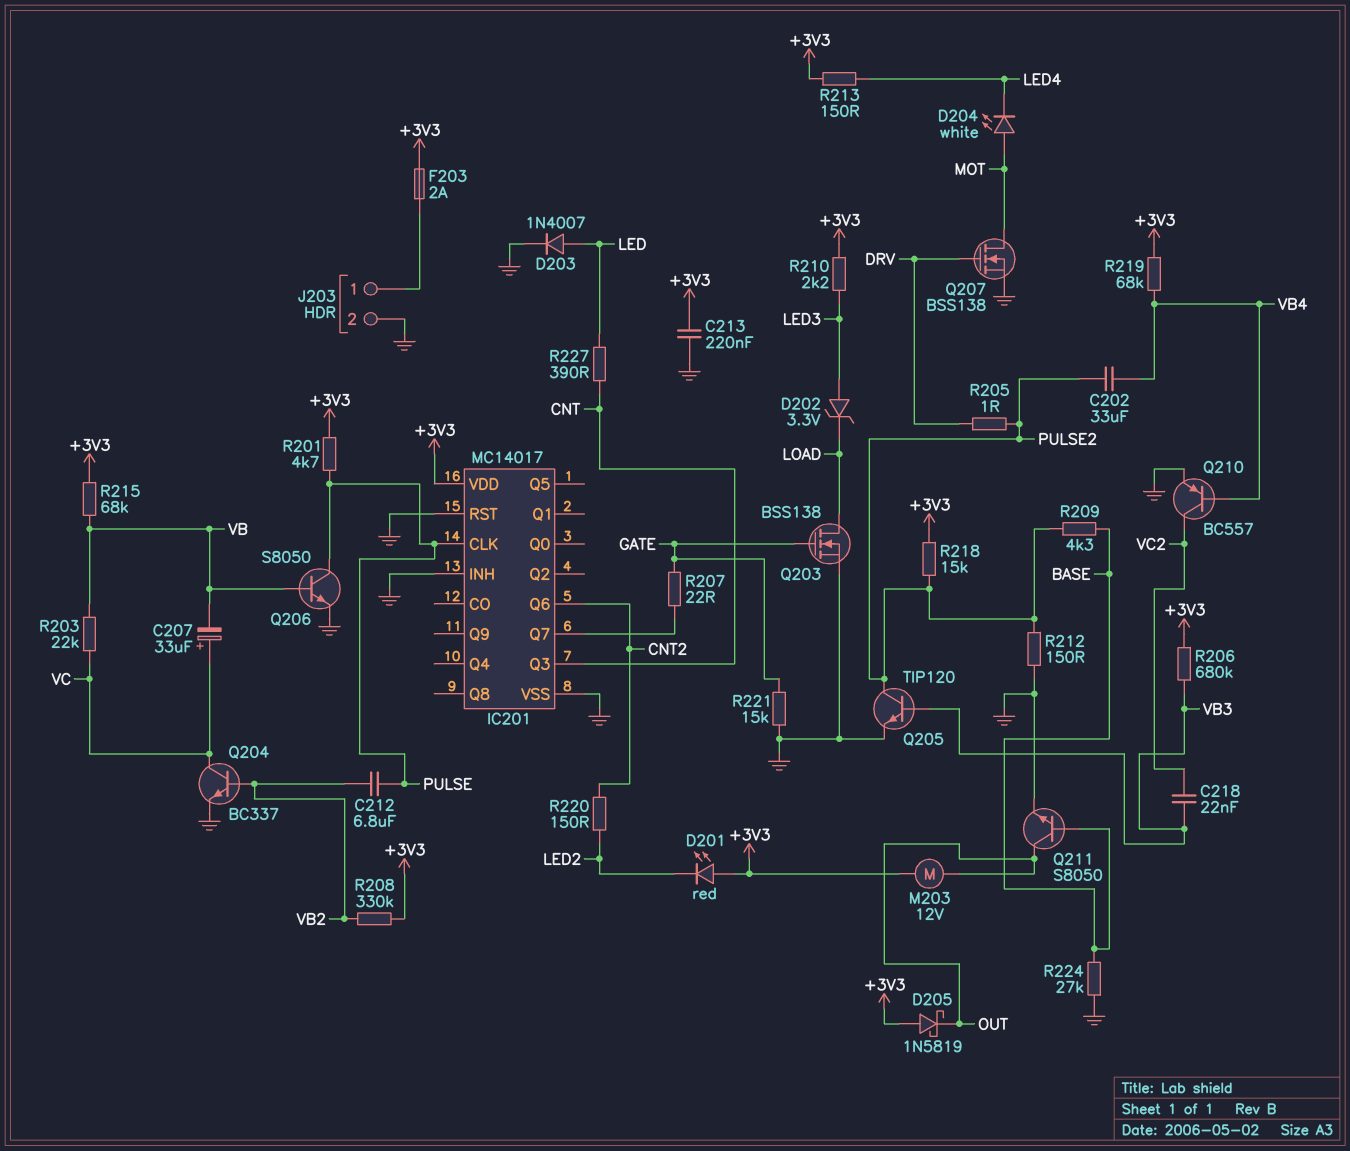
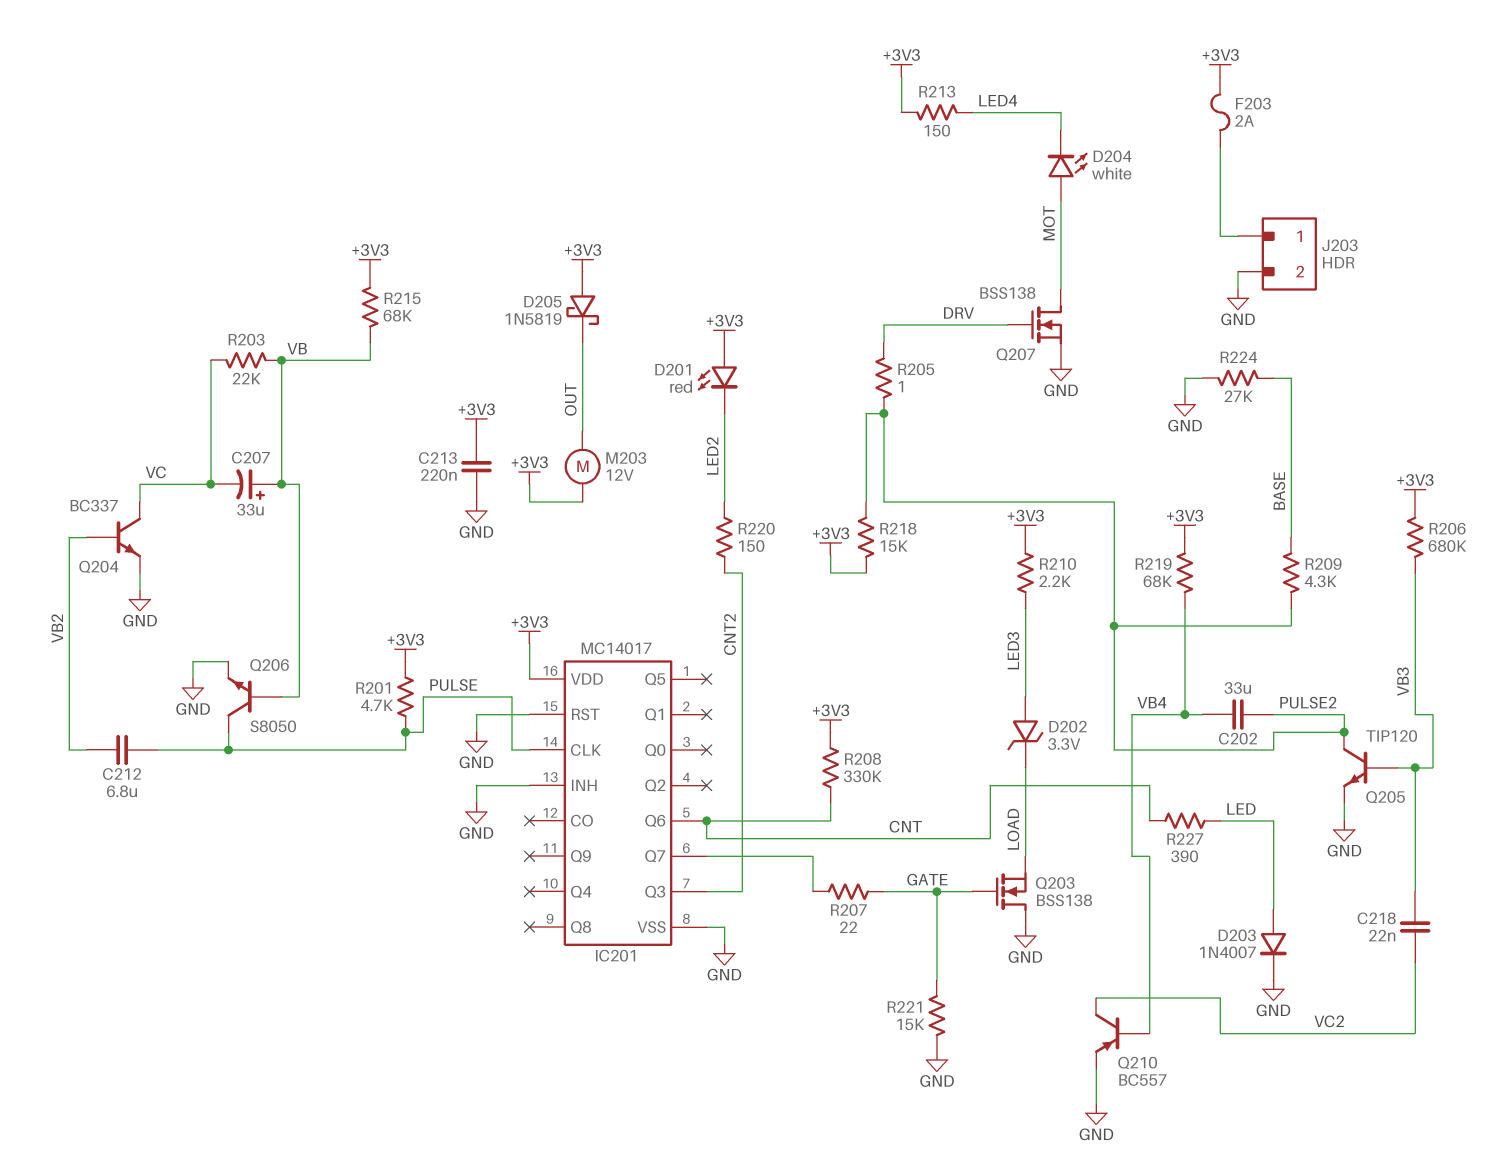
C207: 33uF (plus VC, minus VB) -> 33uF (plus VB, minus VC)
IC201 pin Q3: CNT -> CNT2
IC201 pin Q6: CNT2 -> CNT
Q203: NMOS BSS138 (G GATE, D LOAD, S GND) -> NMOS BSS138 (G GATE, D GND, S LOAD)
Q211: NPN S8050 (B BASE, C OUT, E GND) -> none
R208: 330k (+3V3, VB2) -> 330k (+3V3, CNT)
R212: 150 (GND, PULSE2) -> none

